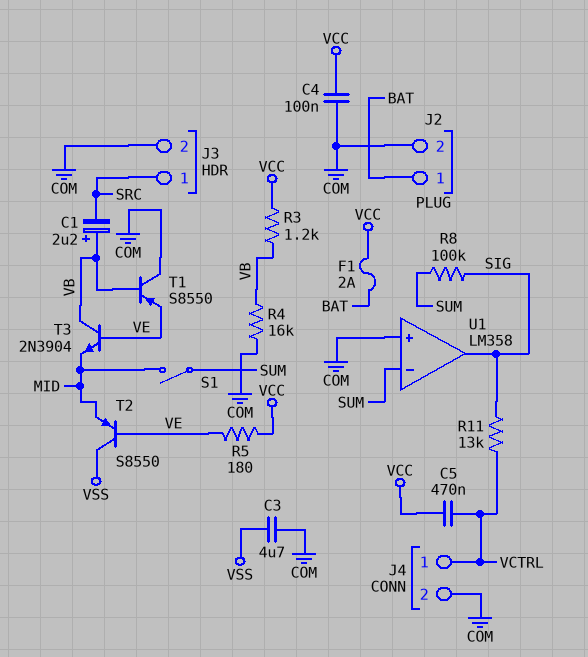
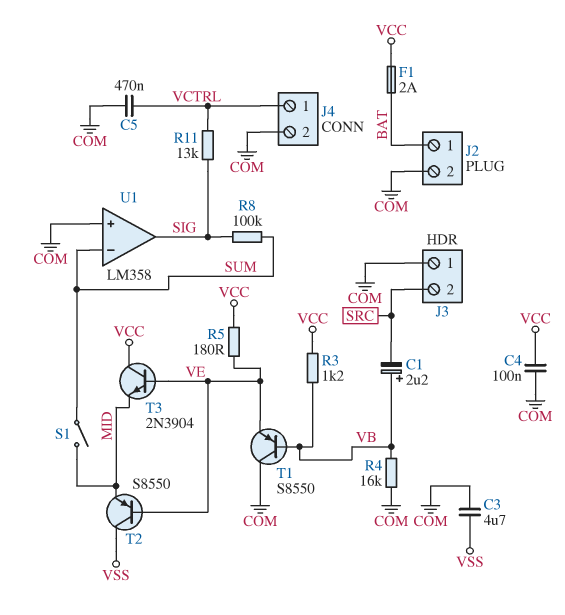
C5: 470nF (VCC, VCTRL) -> 470nF (COM, VCTRL)
J3 pin 1: SRC -> COM
J3 pin 2: COM -> SRC
T3: NPN 2N3904 (B VE, C VB, E MID) -> NPN 2N3904 (B VE, C VCC, E MID)

